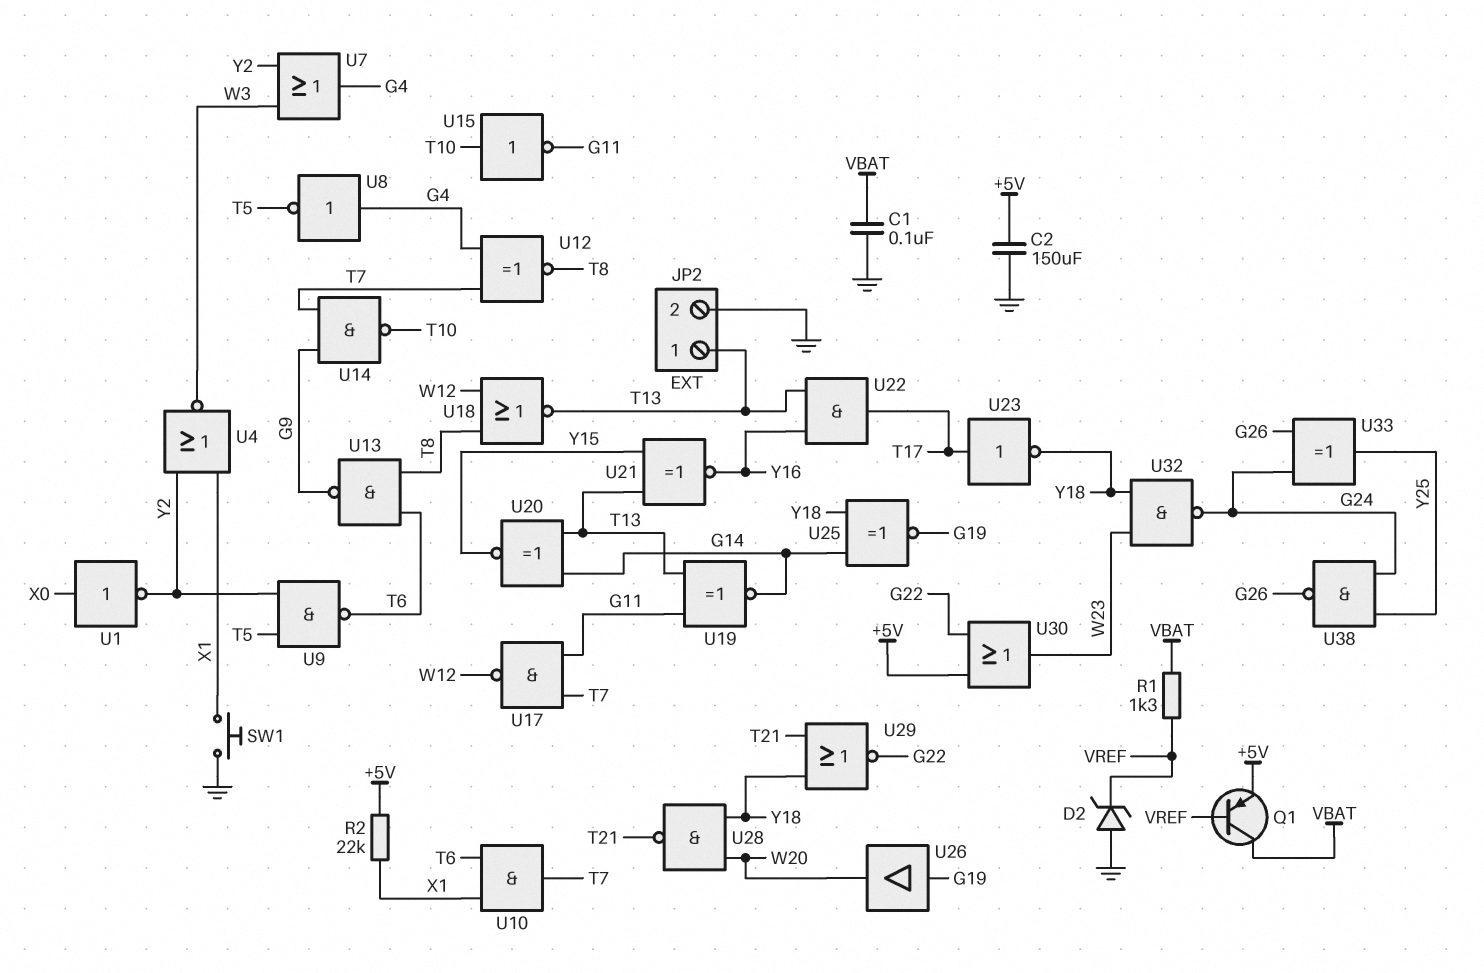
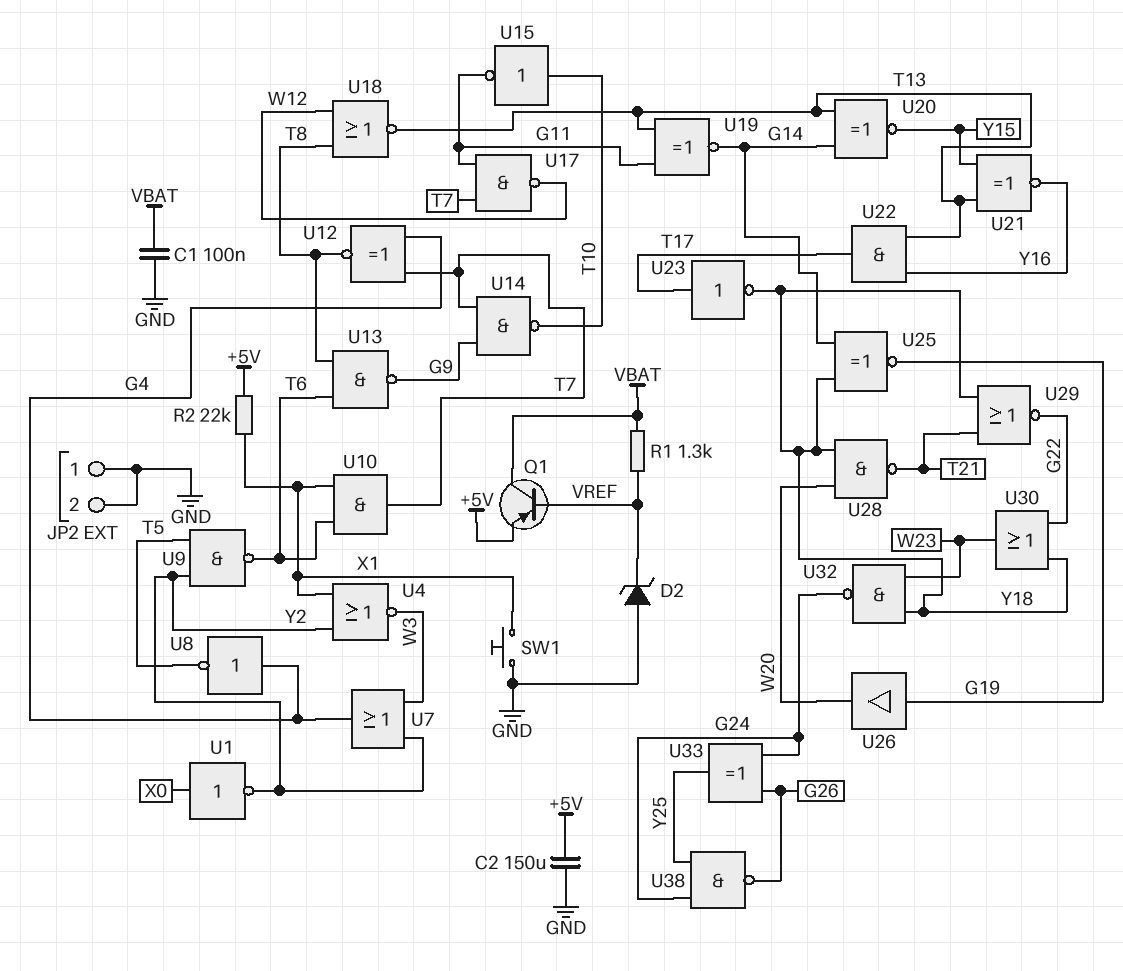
JP2 pin 1: T13 -> GND
U30: OR (in +5V, in G22, out W23) -> OR (in G22, in Y18, out W23)

